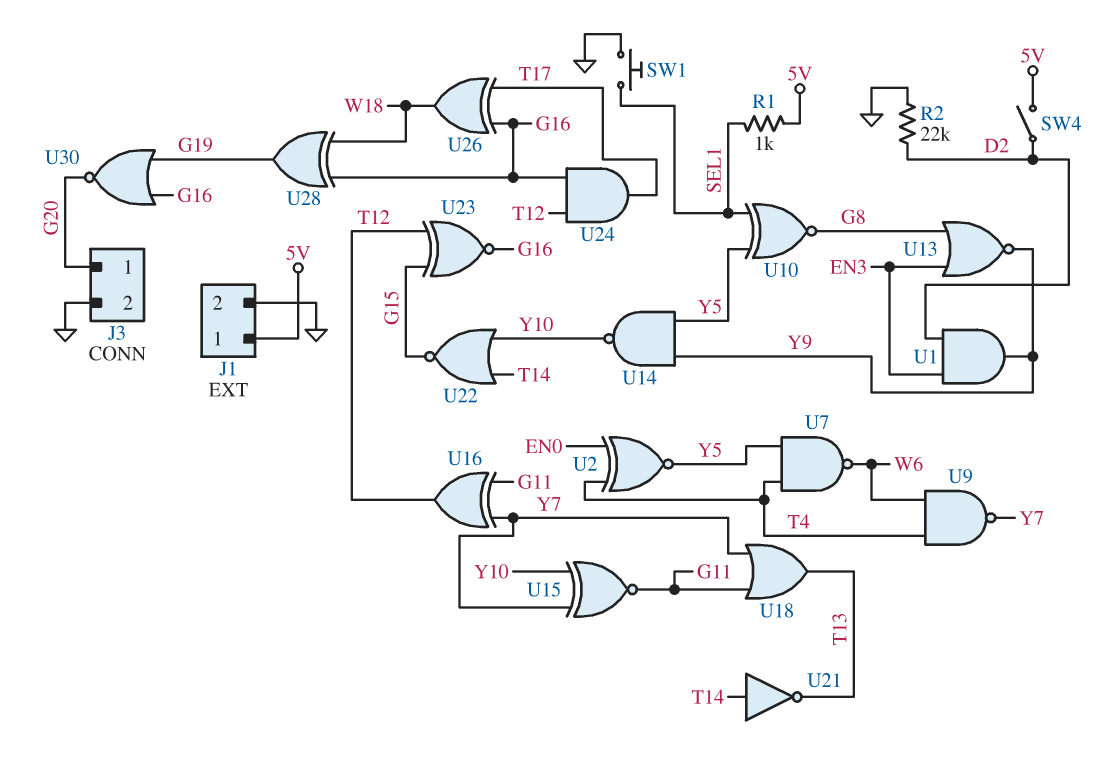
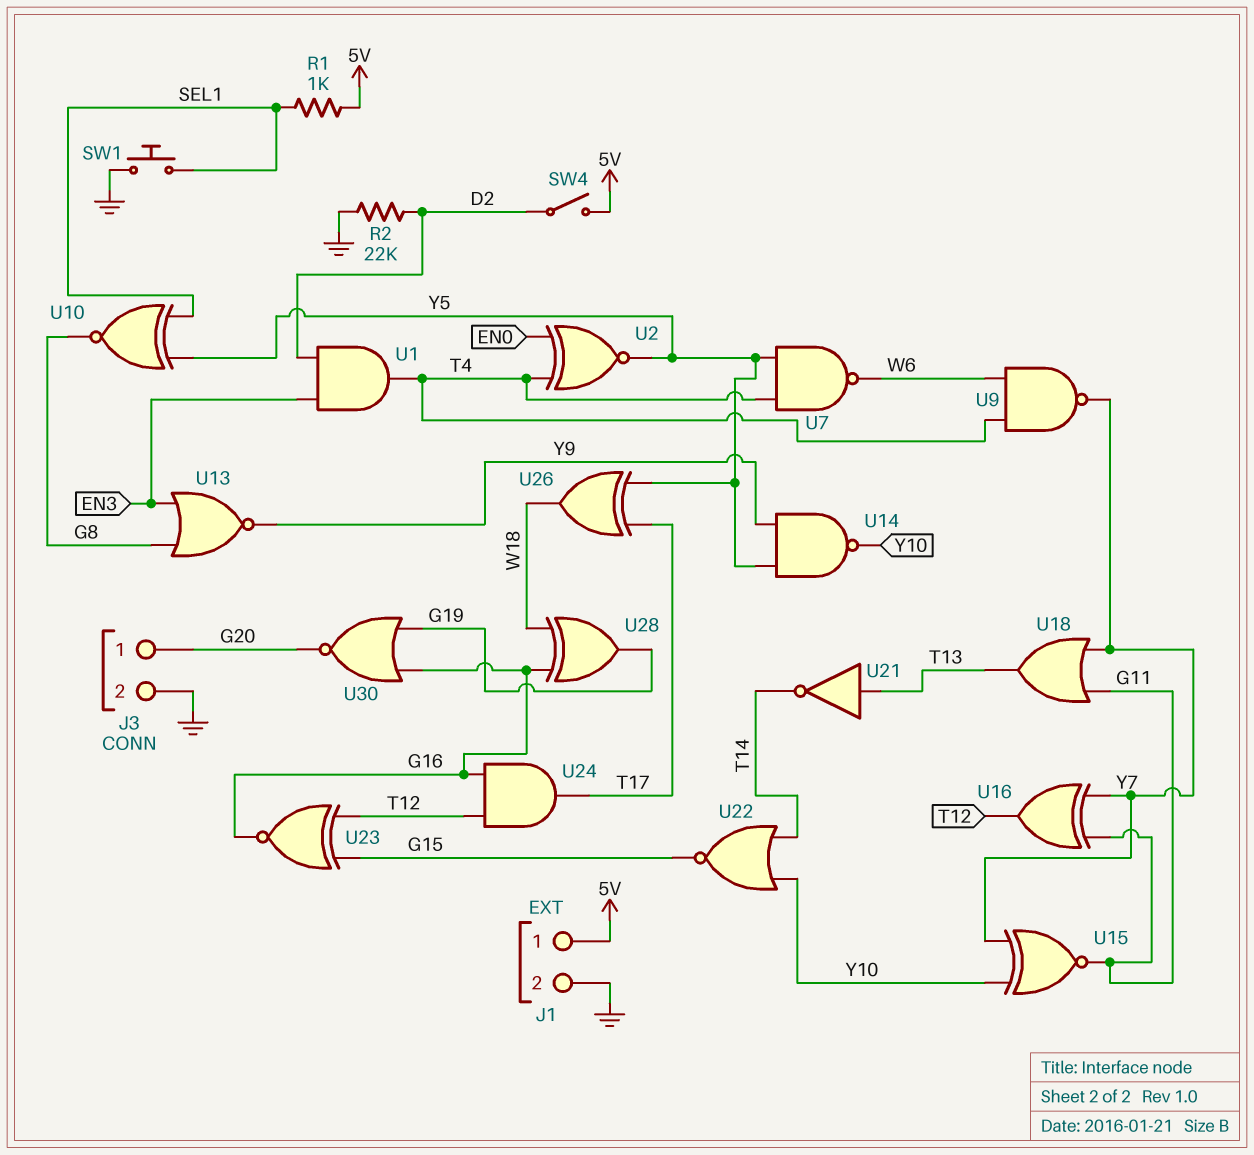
U1: AND (in D2, in EN3, out Y9) -> AND (in D2, in EN3, out T4)
U21: NOT (in T14, out T13) -> NOT (in T13, out T14)
U26: XOR (in G16, in T17, out W18) -> XOR (in T17, in Y5, out W18)

